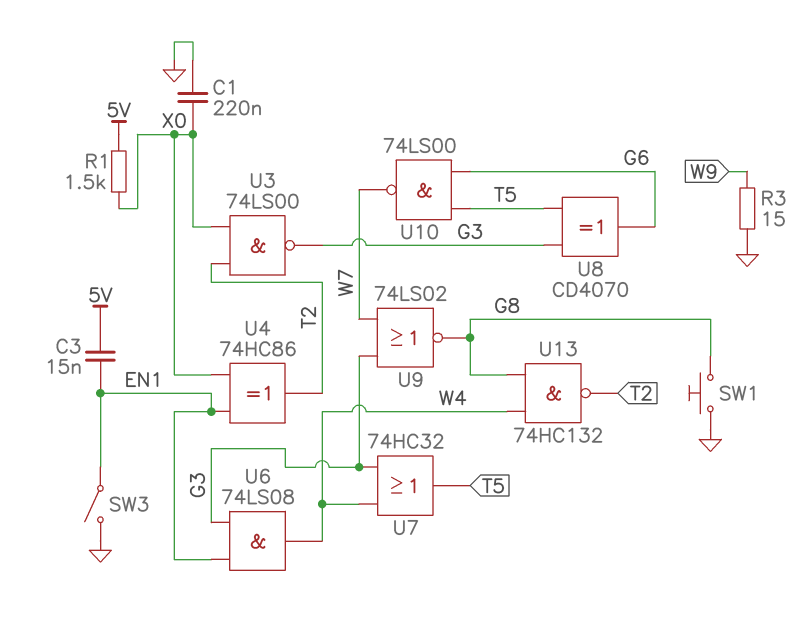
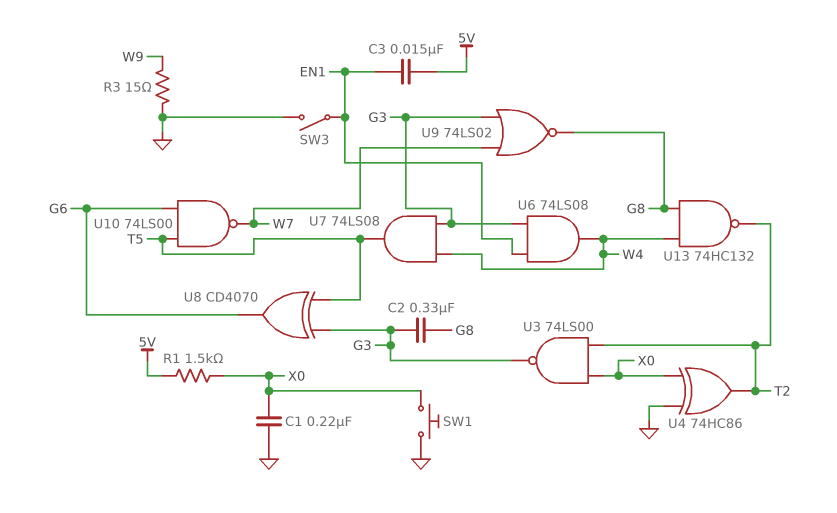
C2: none -> 330nF (G3, G8)
SW1: button (G8, GND) -> button (GND, X0)
U4: XOR 74HC86 (in EN1, in X0, out T2) -> XOR 74HC86 (in GND, in X0, out T2)
U7: OR 74HC32 (in G3, in W4, out T5) -> AND 74LS08 (in G3, in W4, out T5)

